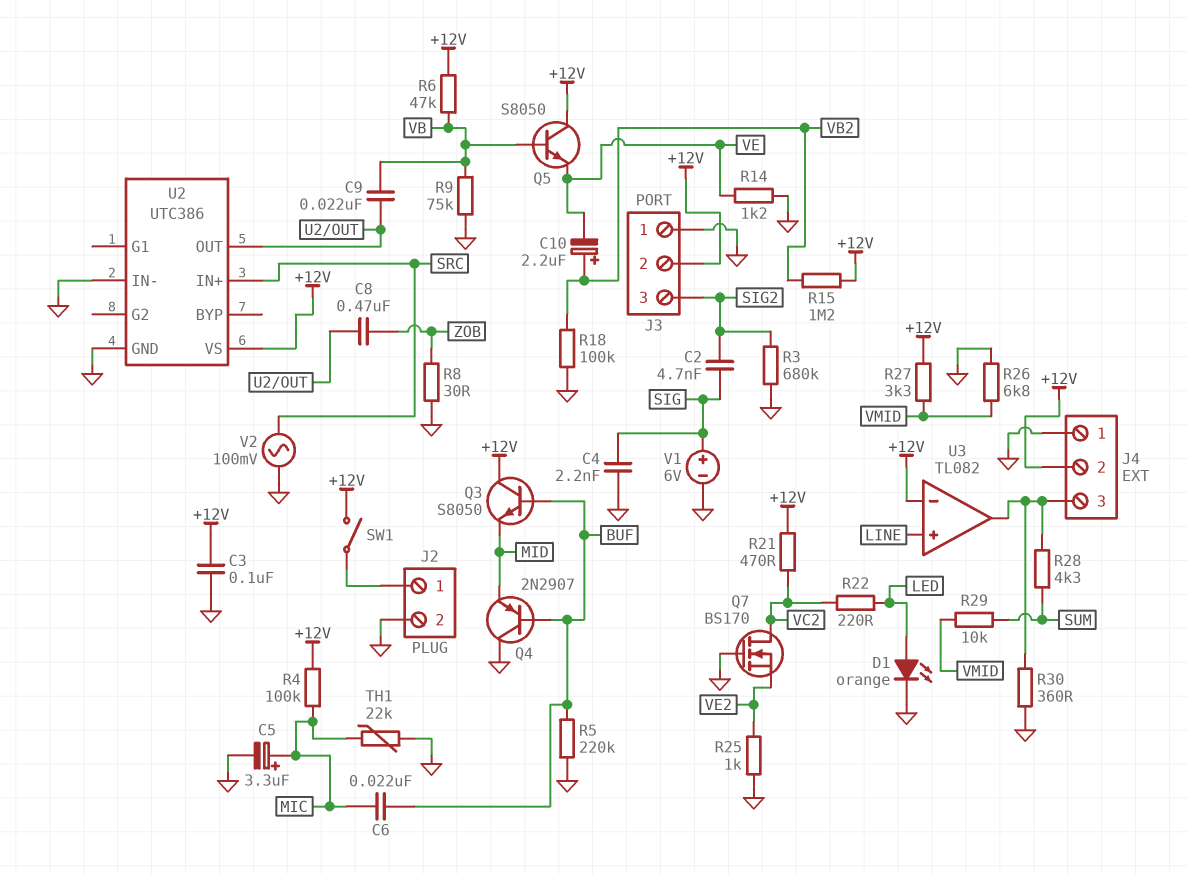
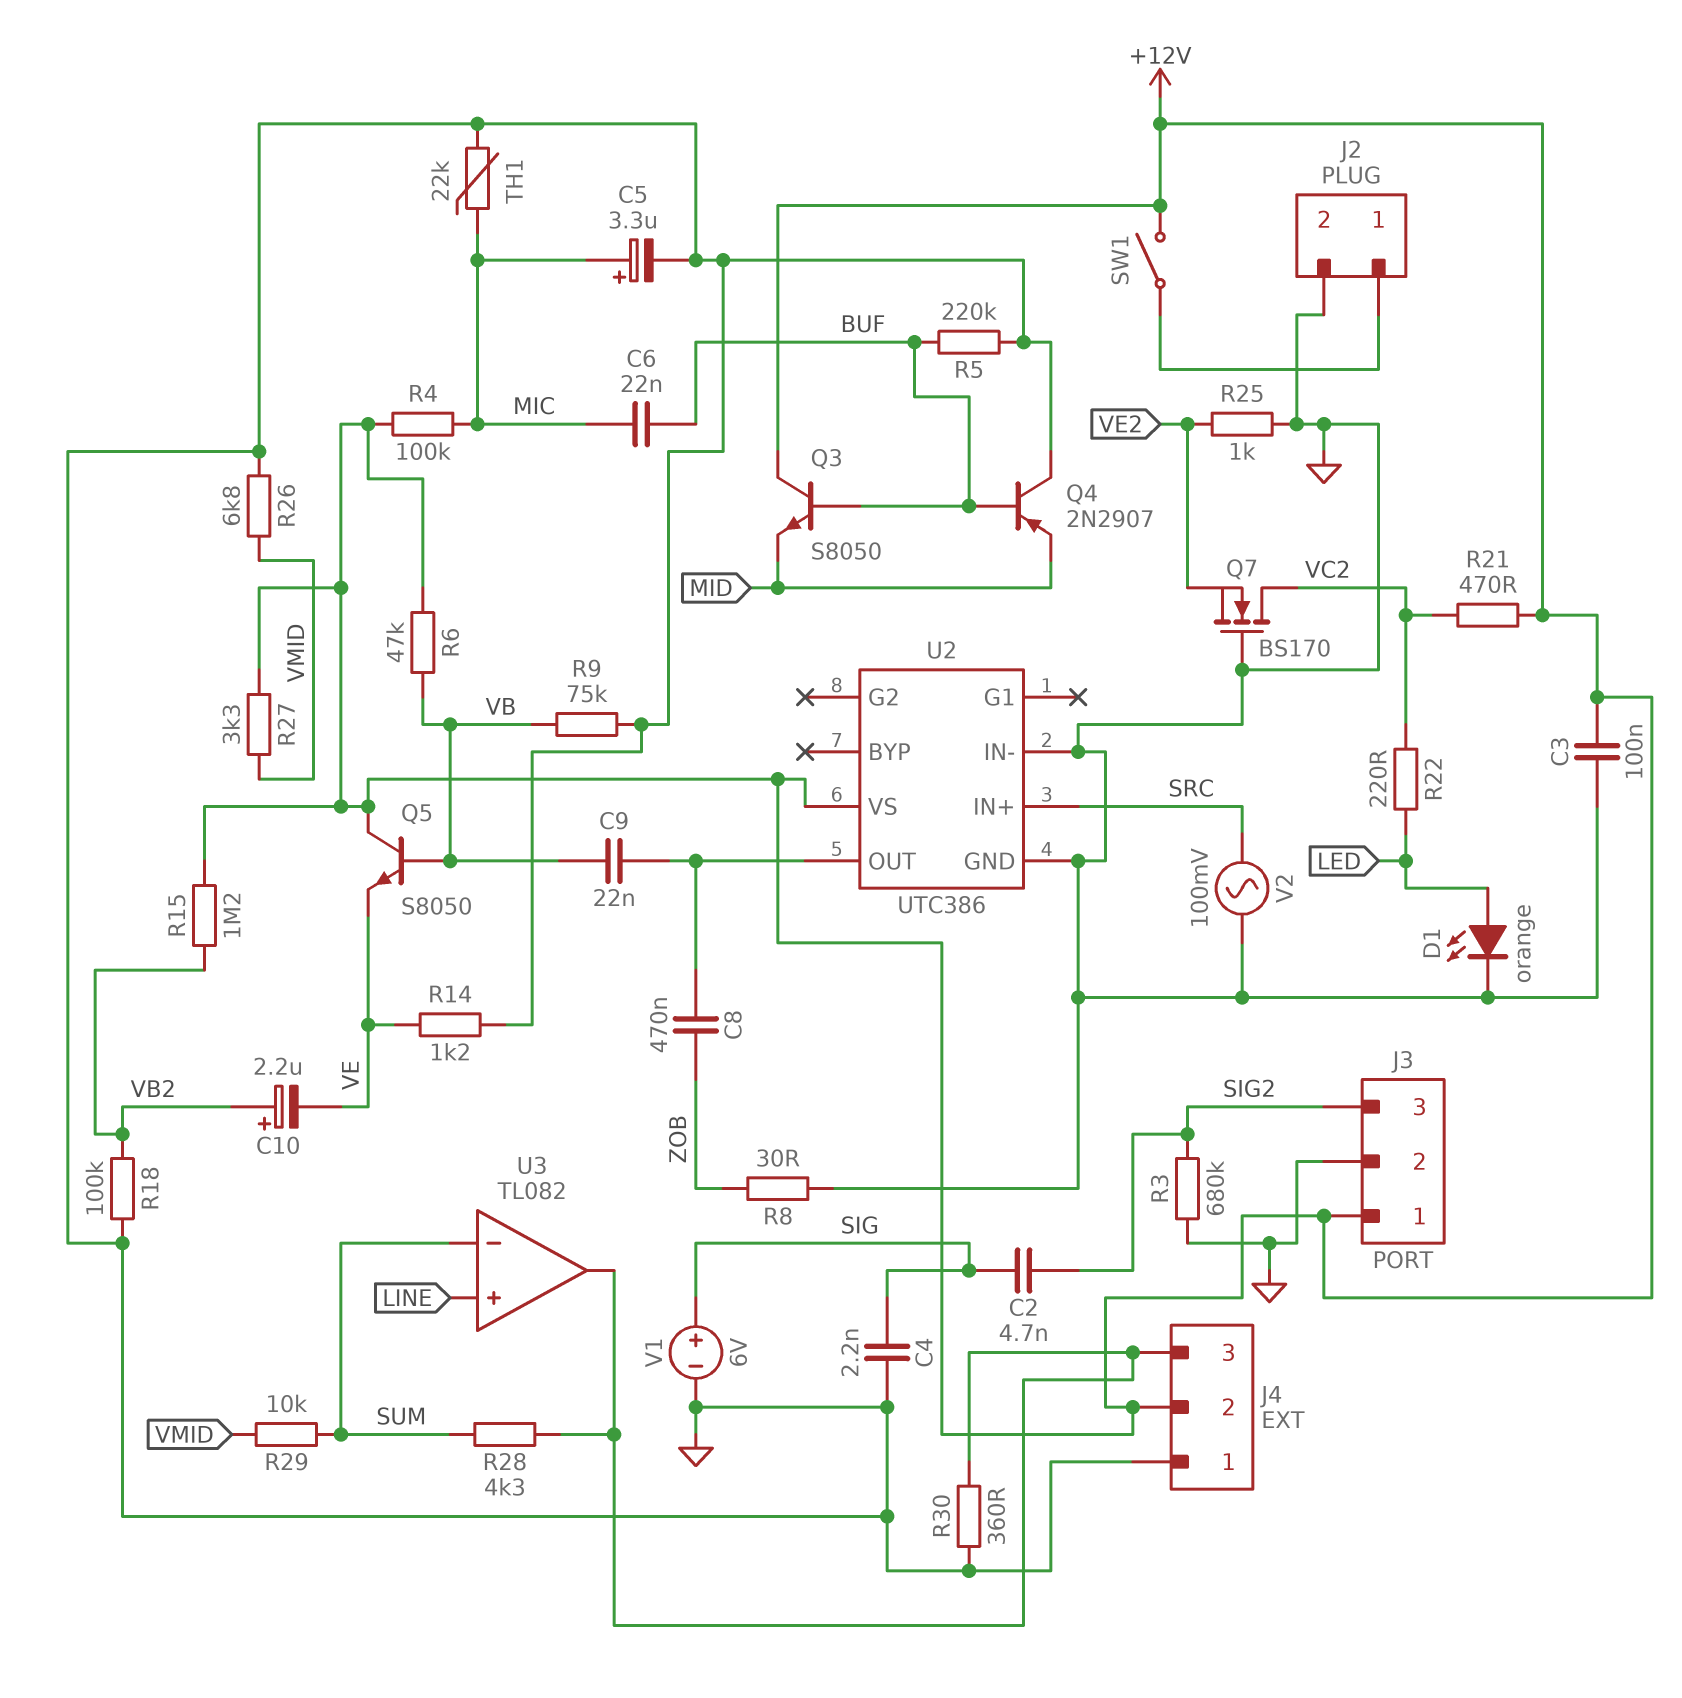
J3 pin 1: GND -> +12V
J3 pin 2: +12V -> GND
U3 pin in-: +12V -> SUM

